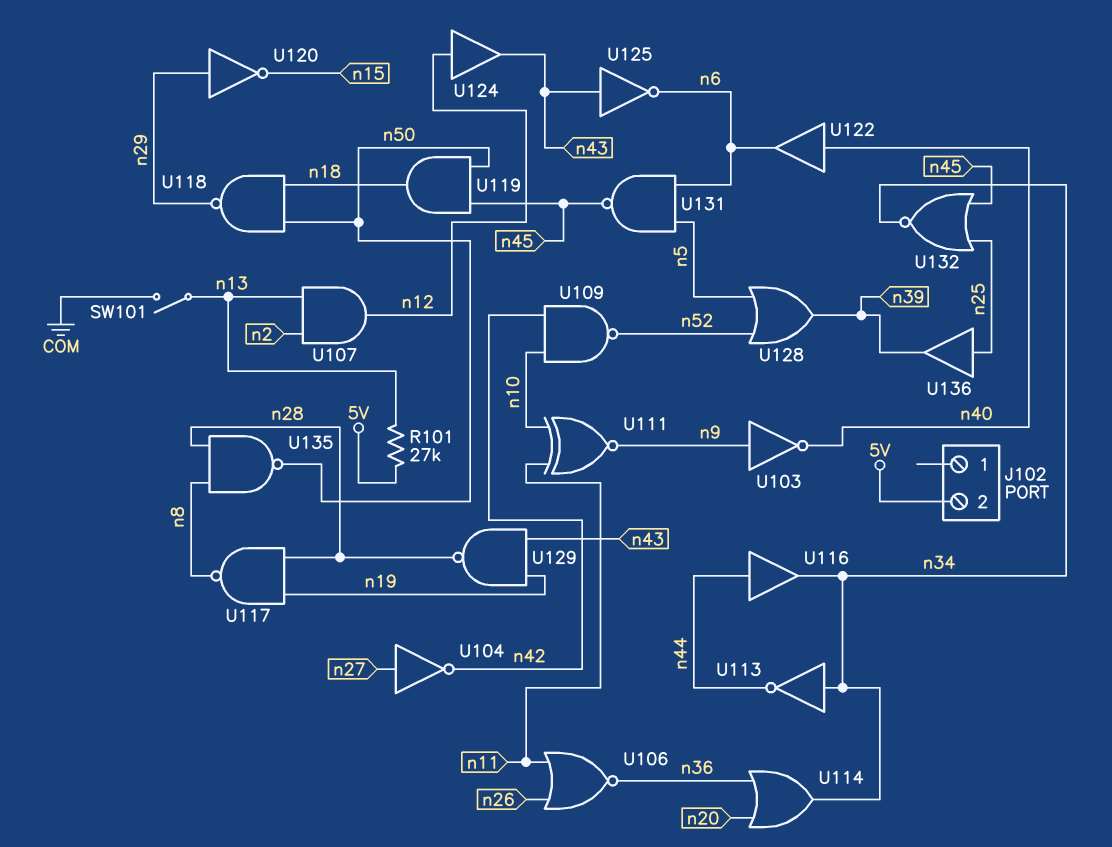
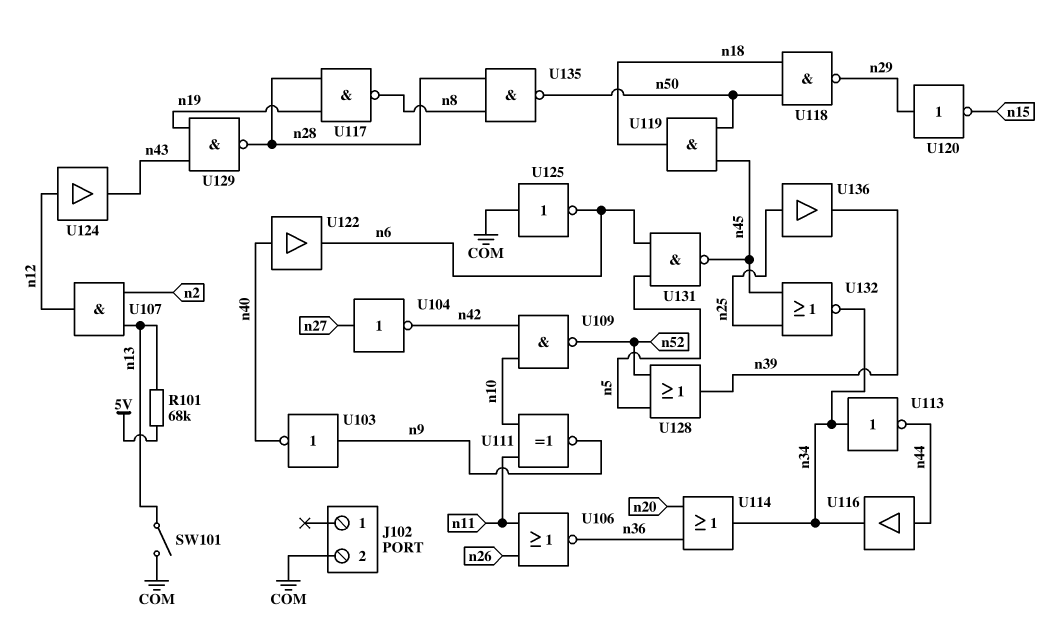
J102 pin 2: 5V -> COM
R101: 27k (5V, n13) -> 68k (5V, n13)
U125: NOT (in n43, out n6) -> NOT (in COM, out n6)

